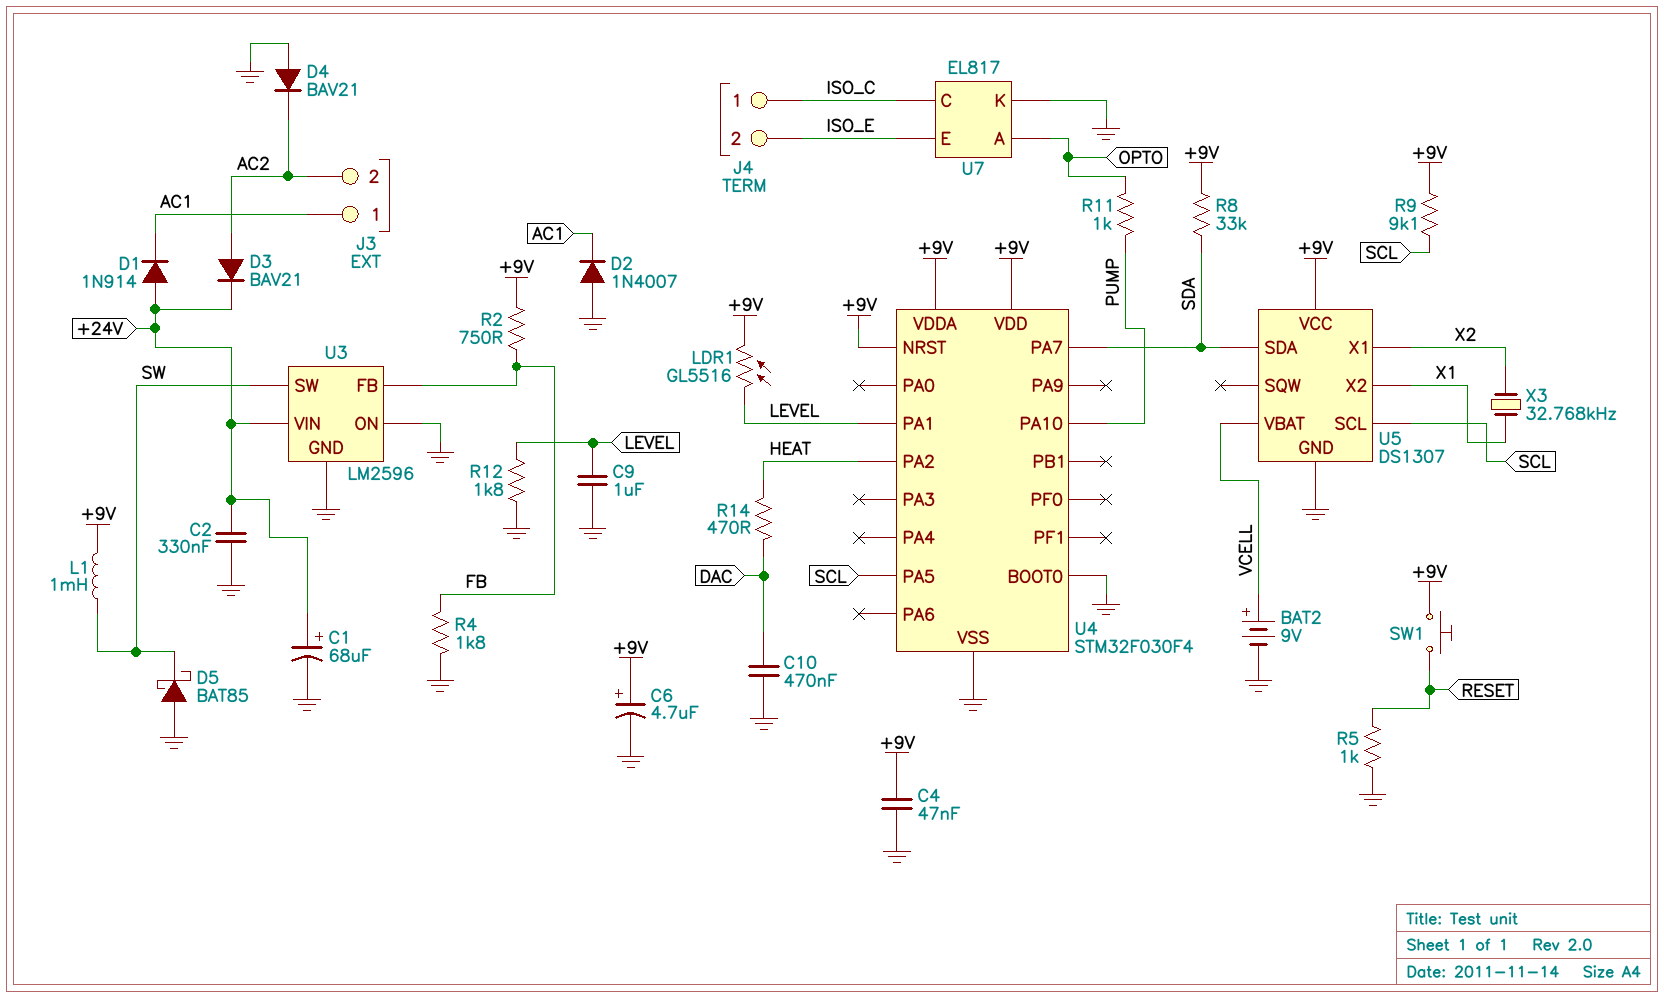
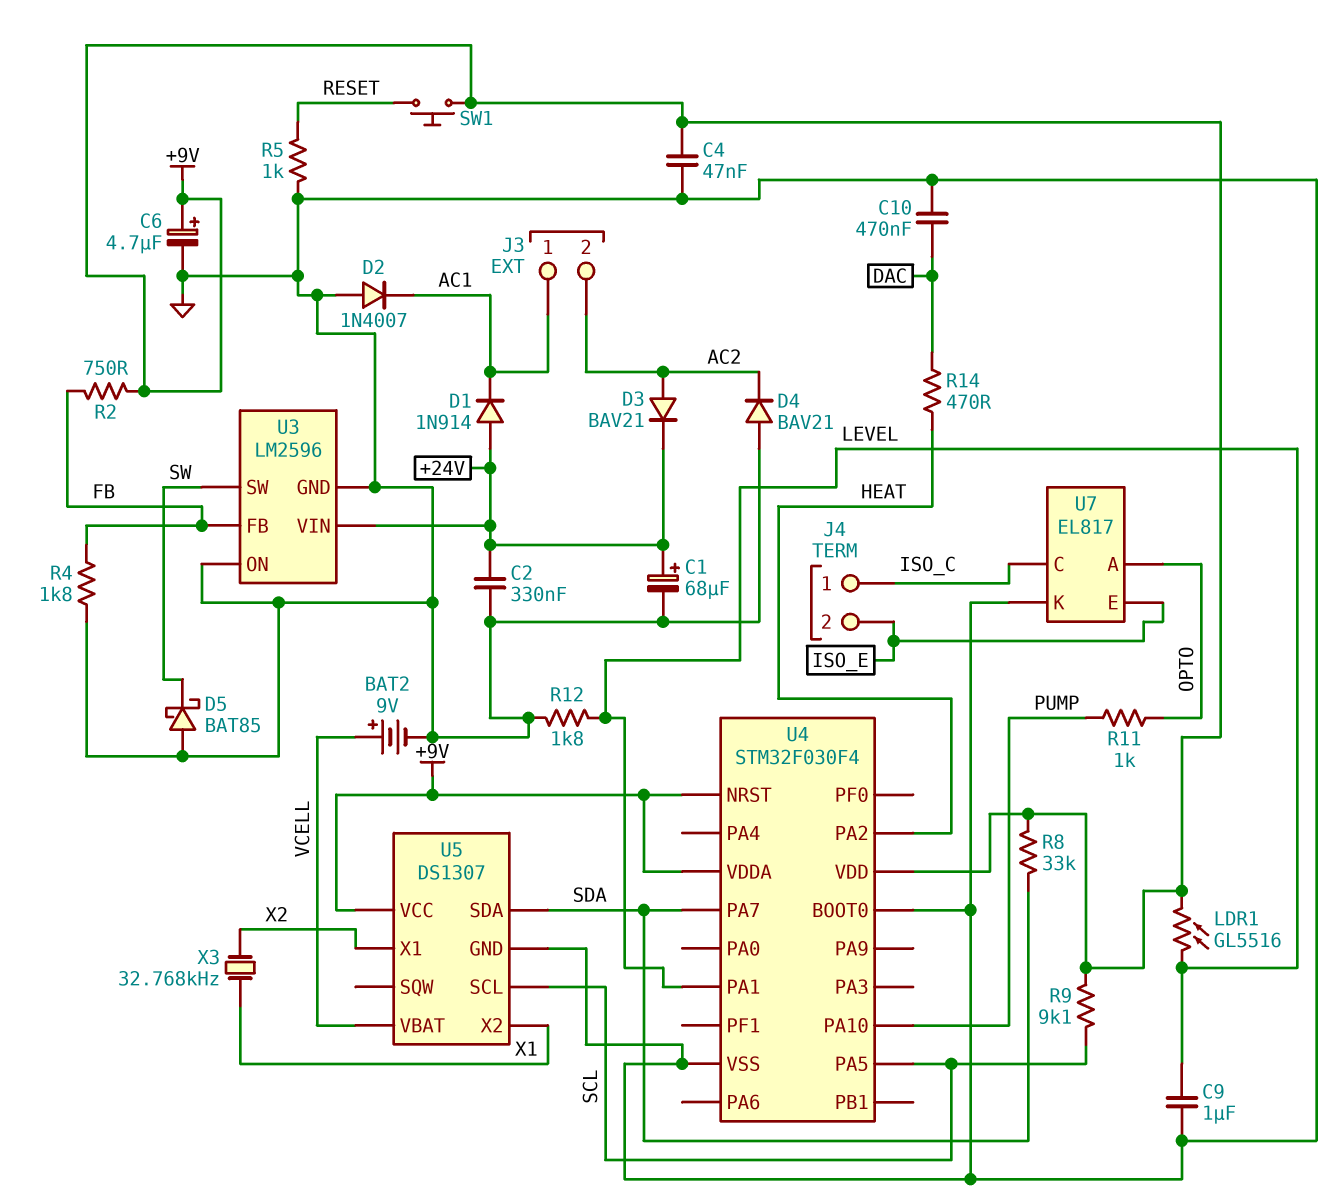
L1: 1mH (+9V, SW) -> none

